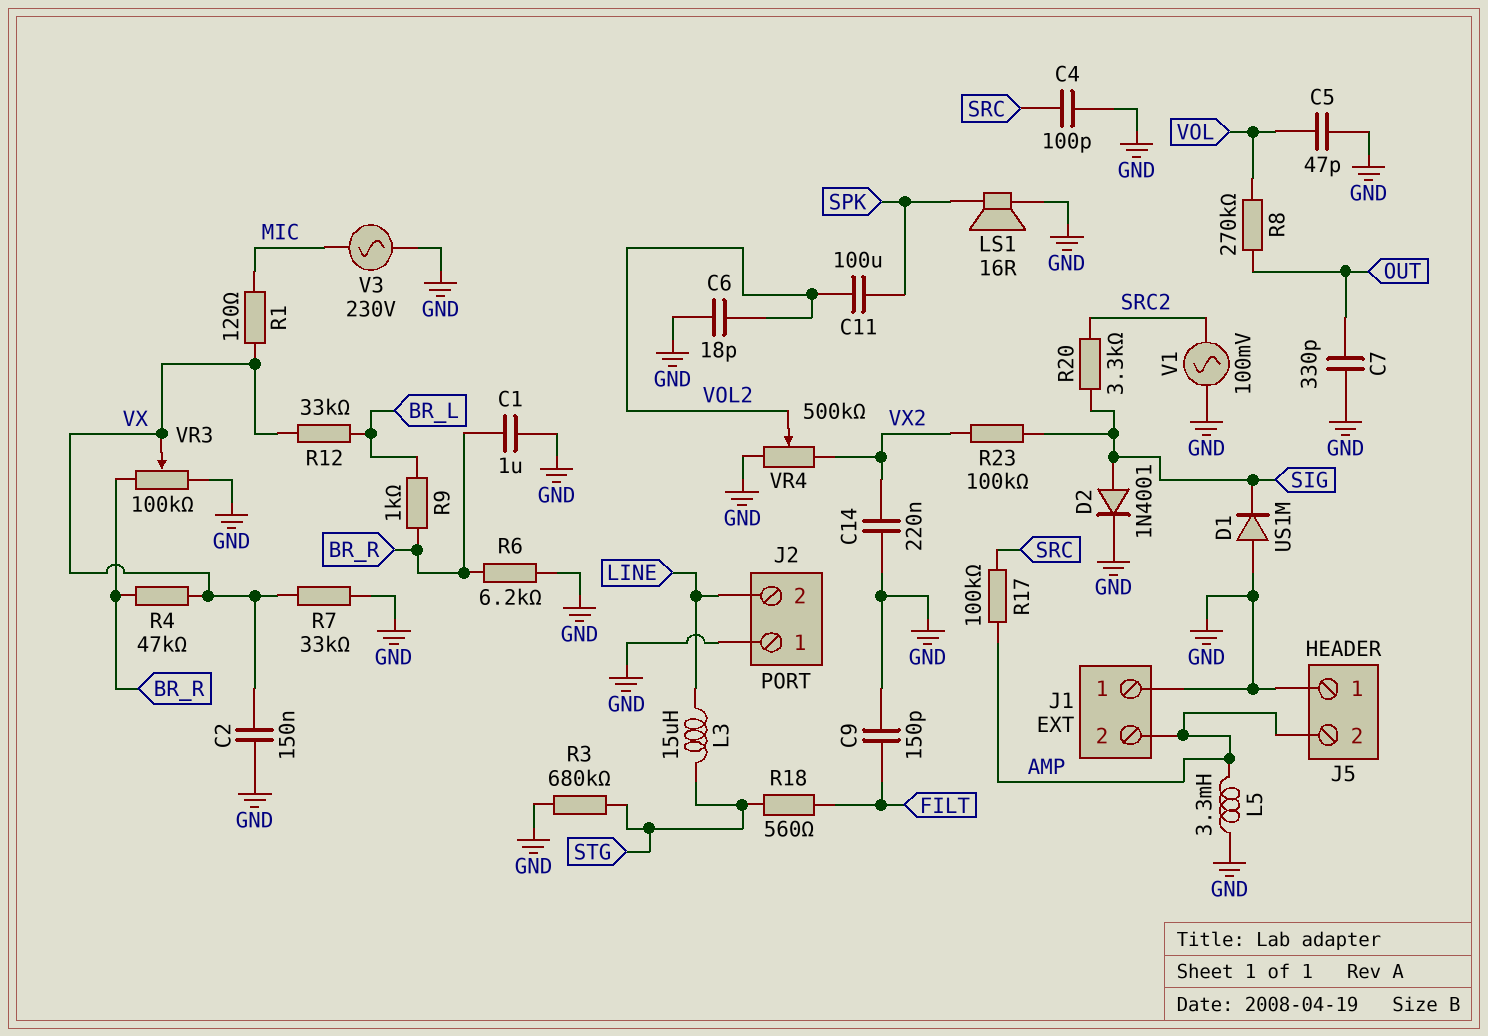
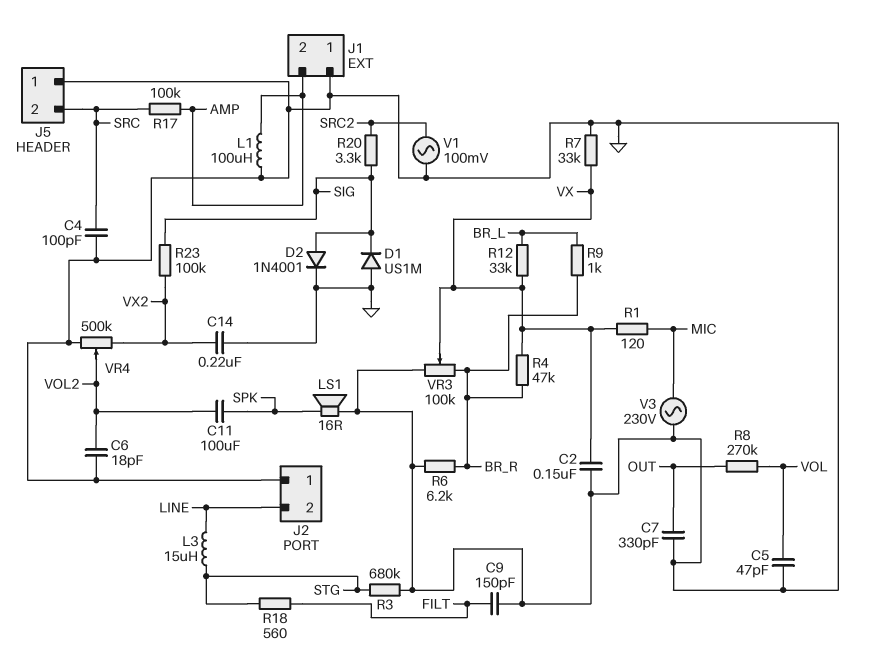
C1: 1uF (BR_R, GND) -> none
J5 pin 2: AMP -> SRC
L1: none -> 100uH (AMP, GND)
L5: 3.3mH (AMP, GND) -> none

